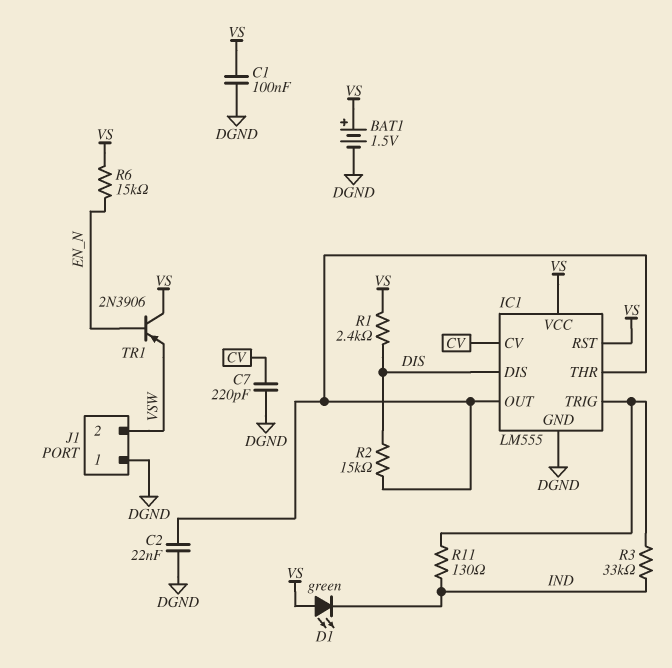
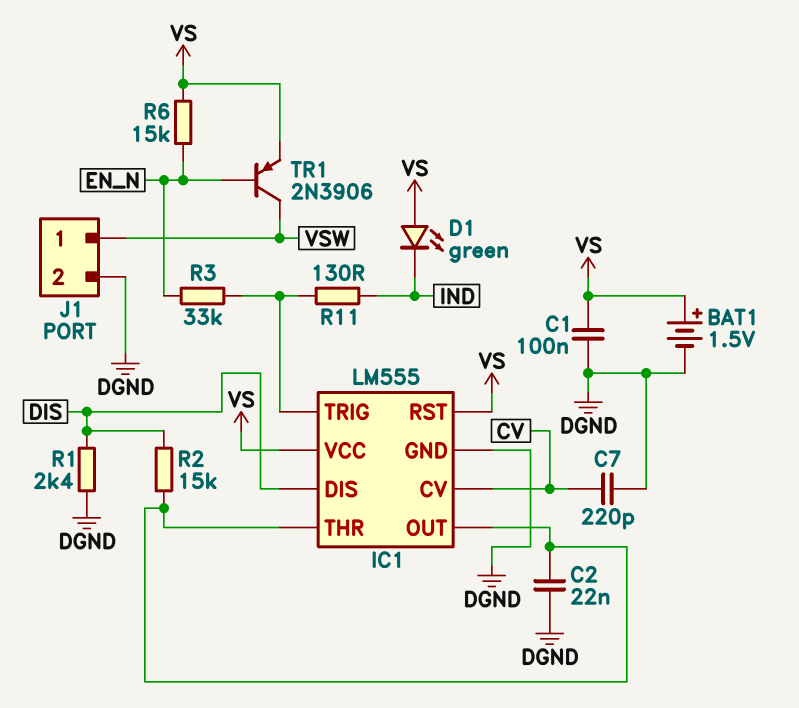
J1 pin 1: DGND -> VSW
J1 pin 2: VSW -> DGND
R1: 2.4k (DIS, VS) -> 2.4k (DGND, DIS)
R3: 33k (IC1/TRIG, IND) -> 33k (EN_N, IC1/TRIG)
TR1: PNP 2N3906 (B EN_N, C VS, E VSW) -> PNP 2N3906 (B EN_N, C VSW, E VS)

